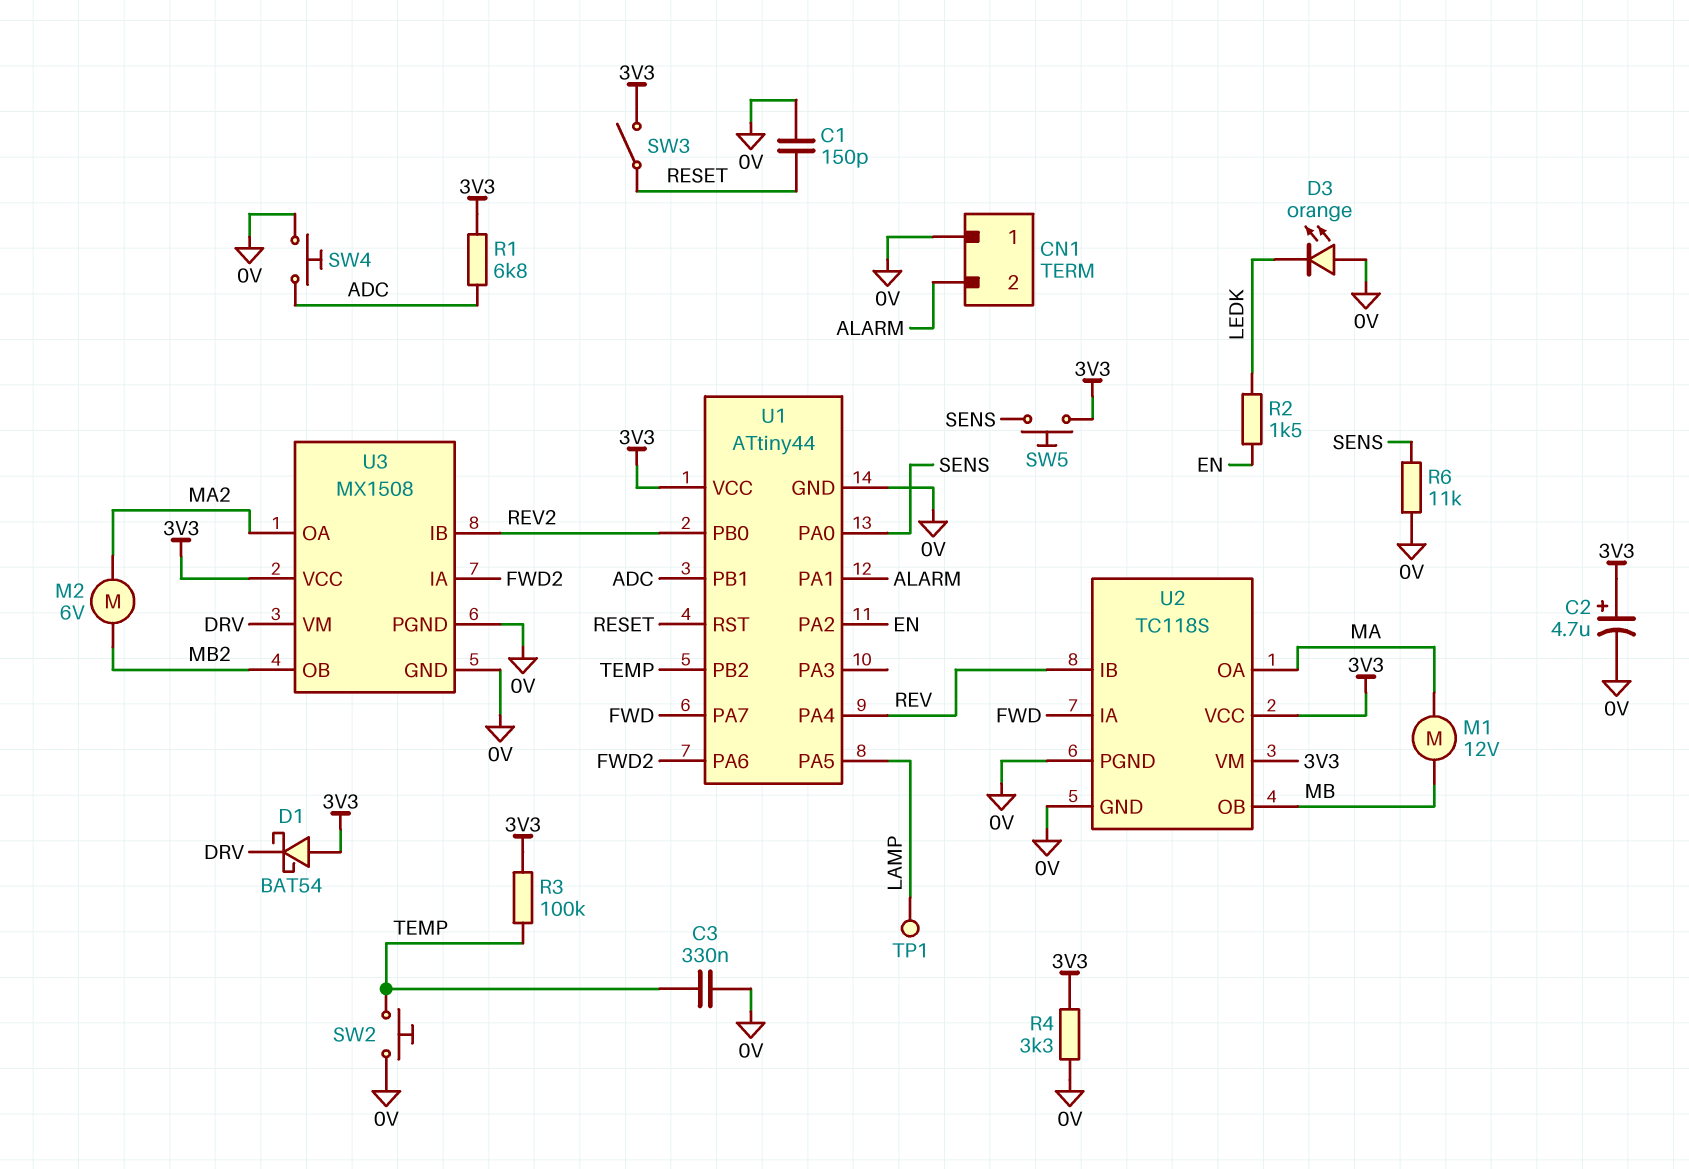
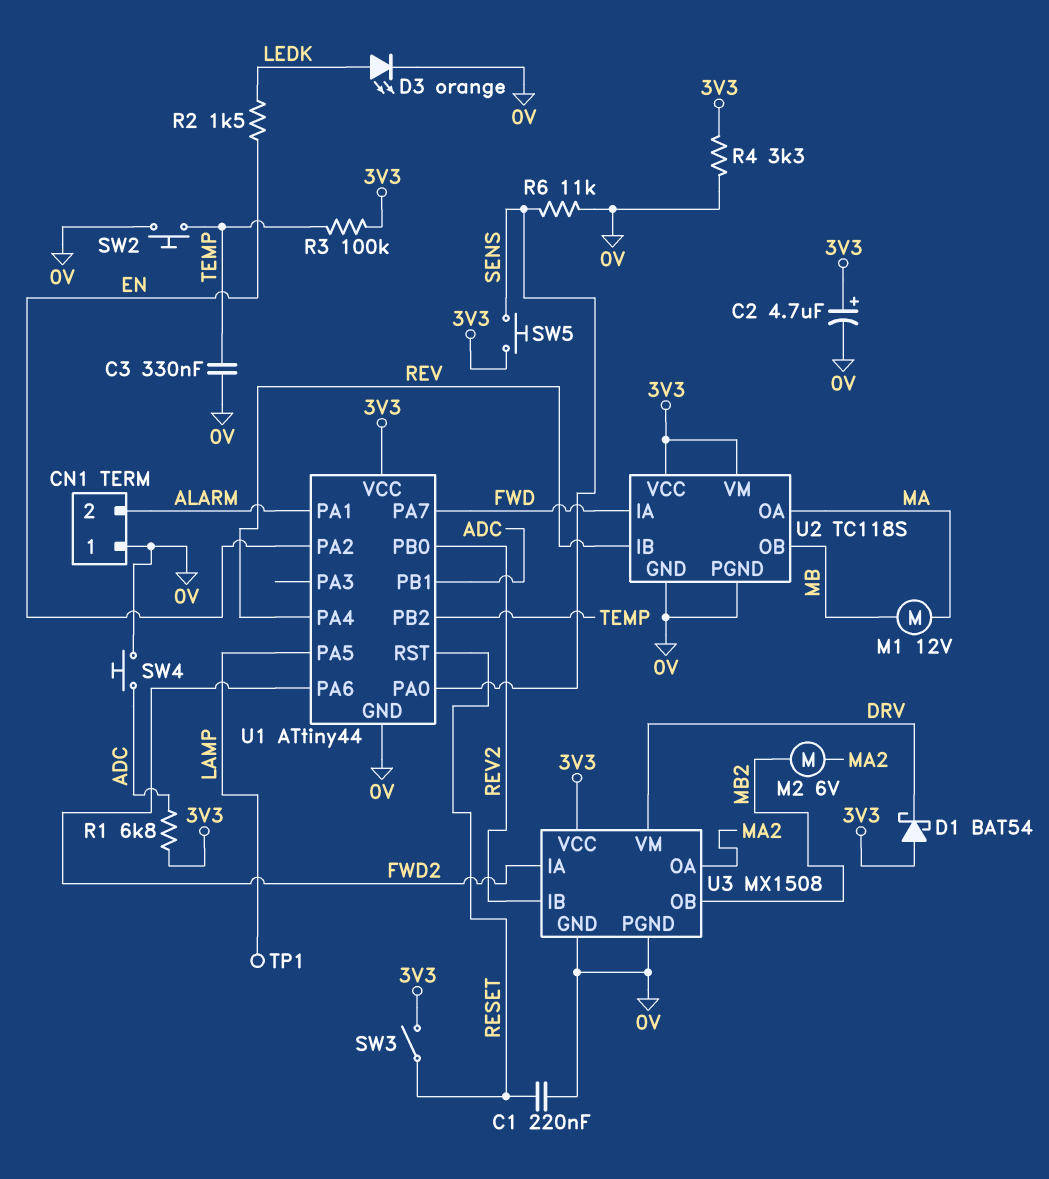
C1: 150pF (0V, RESET) -> 220nF (0V, RESET)
D3: LED orange (A 0V, K LEDK) -> LED orange (A LEDK, K 0V)

